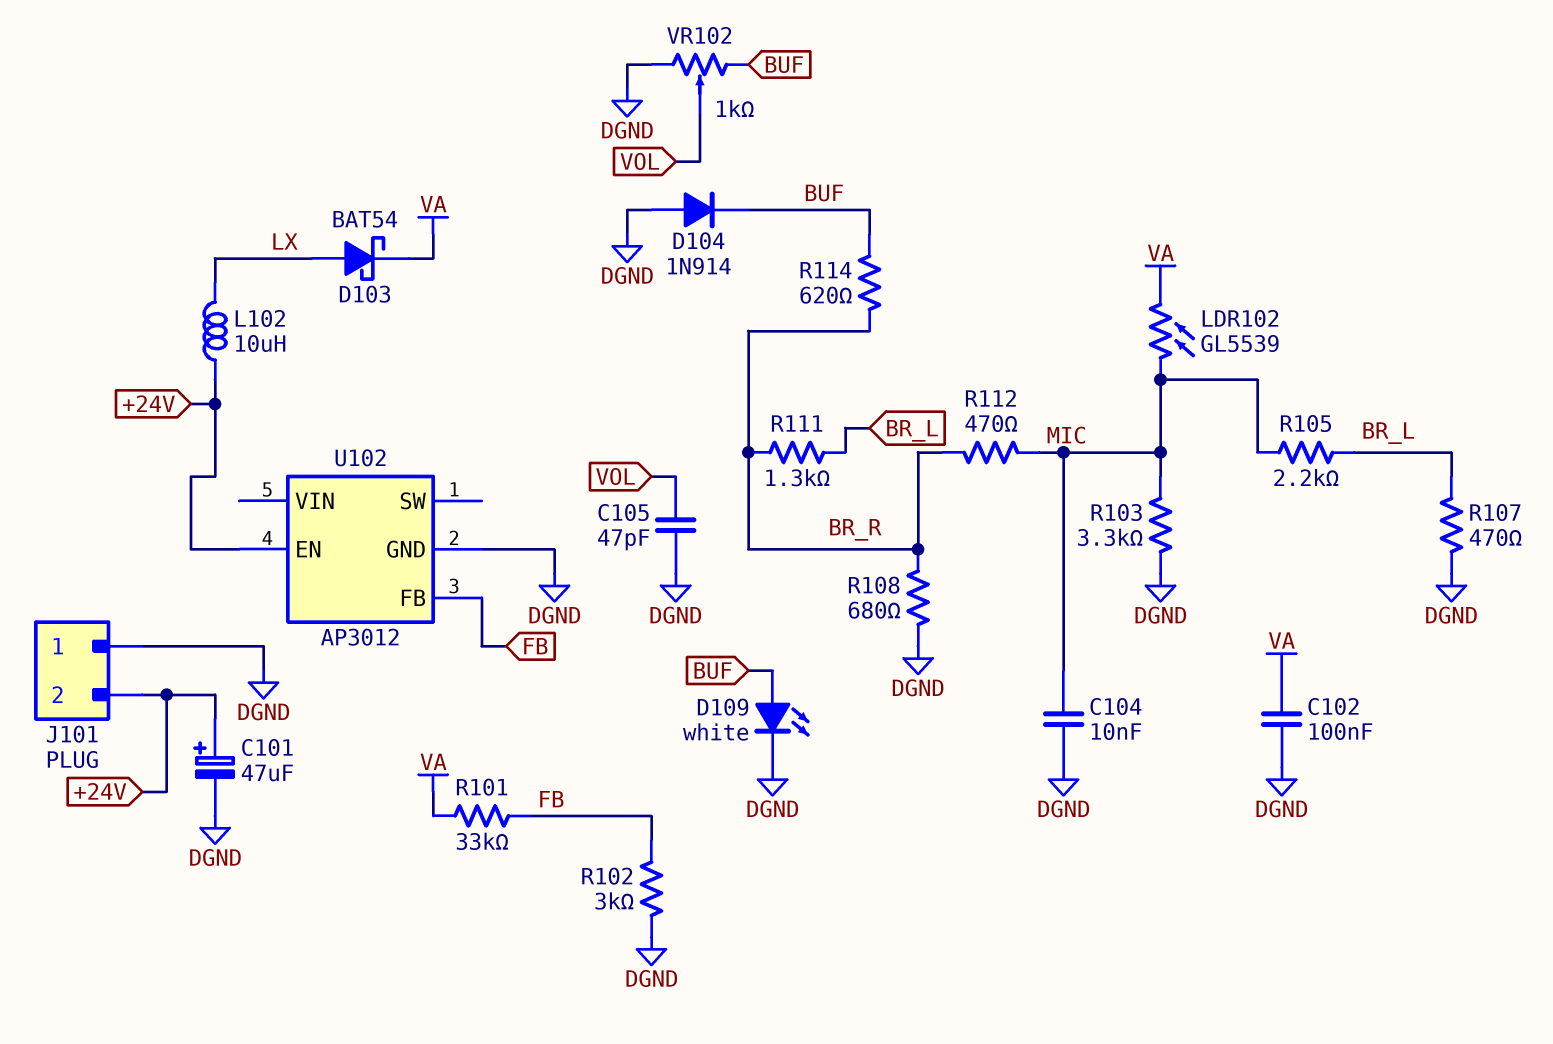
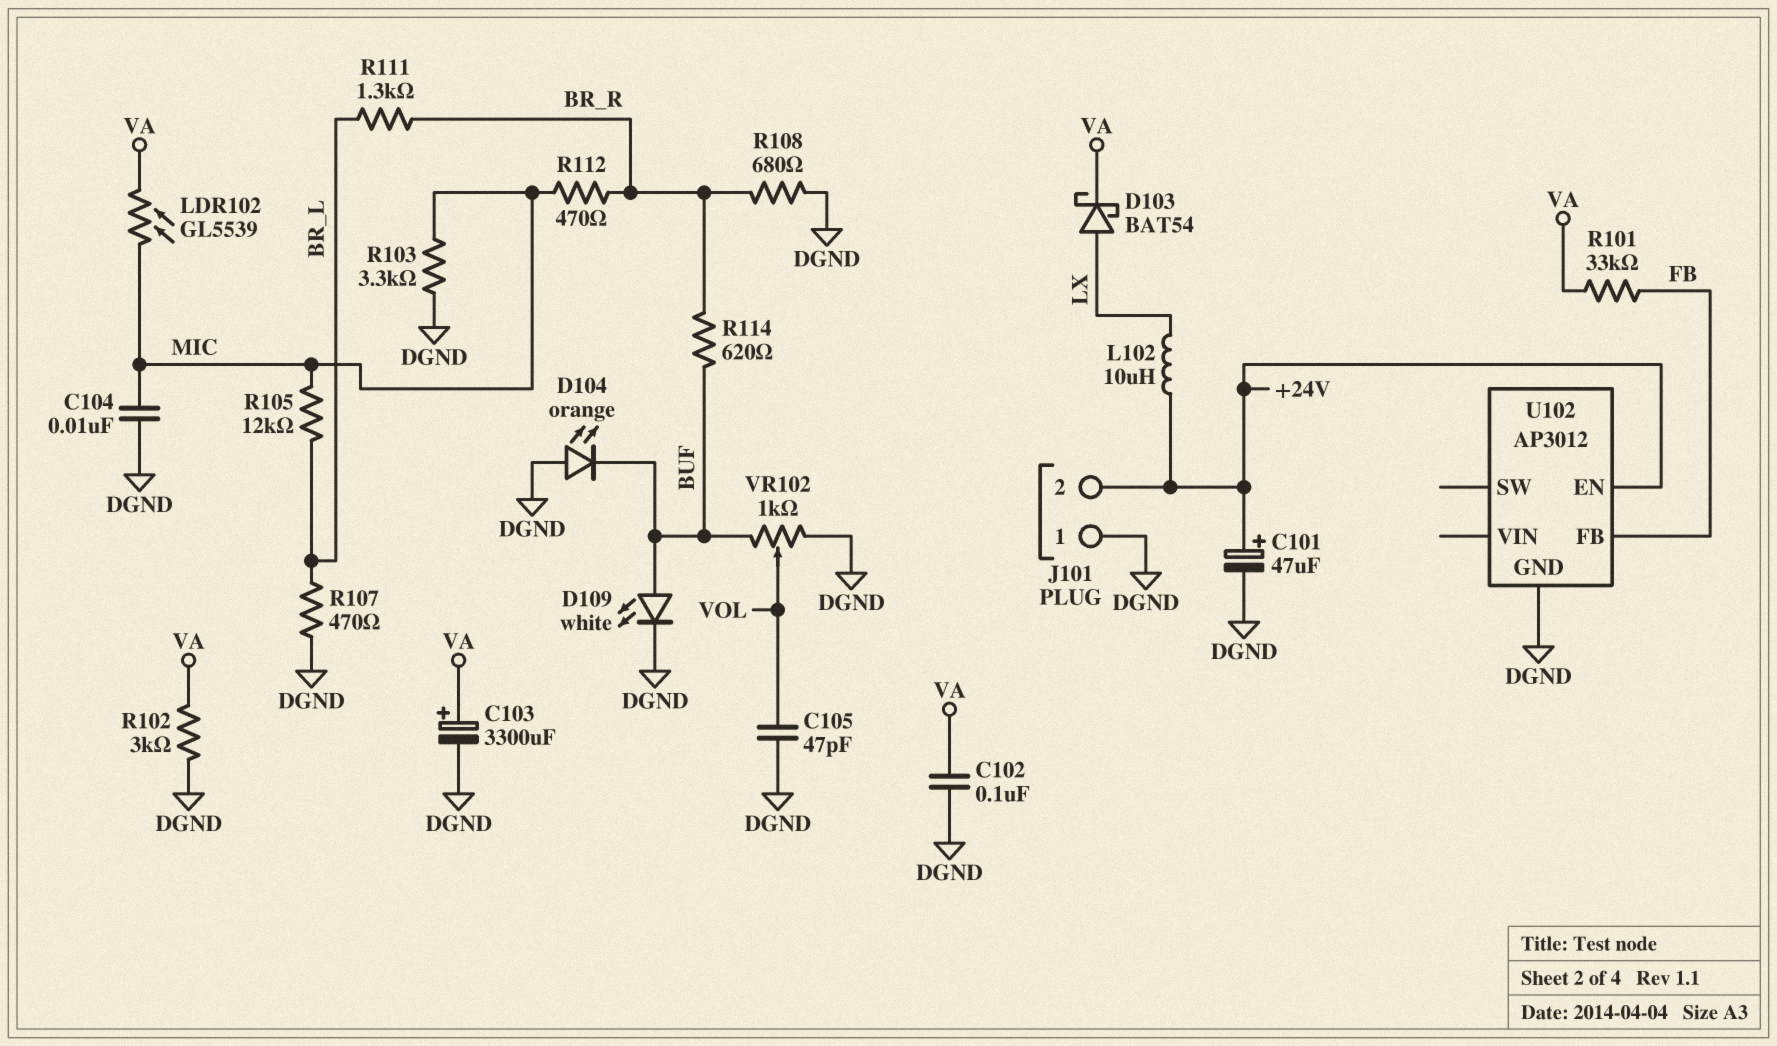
C103: none -> 3300uF (plus VA, minus DGND)
D104: diode 1N914 (A DGND, K BUF) -> LED orange (A DGND, K BUF)
R102: 3k (DGND, FB) -> 3k (DGND, VA)
R105: 2.2k (BR_L, MIC) -> 12k (BR_L, MIC)

